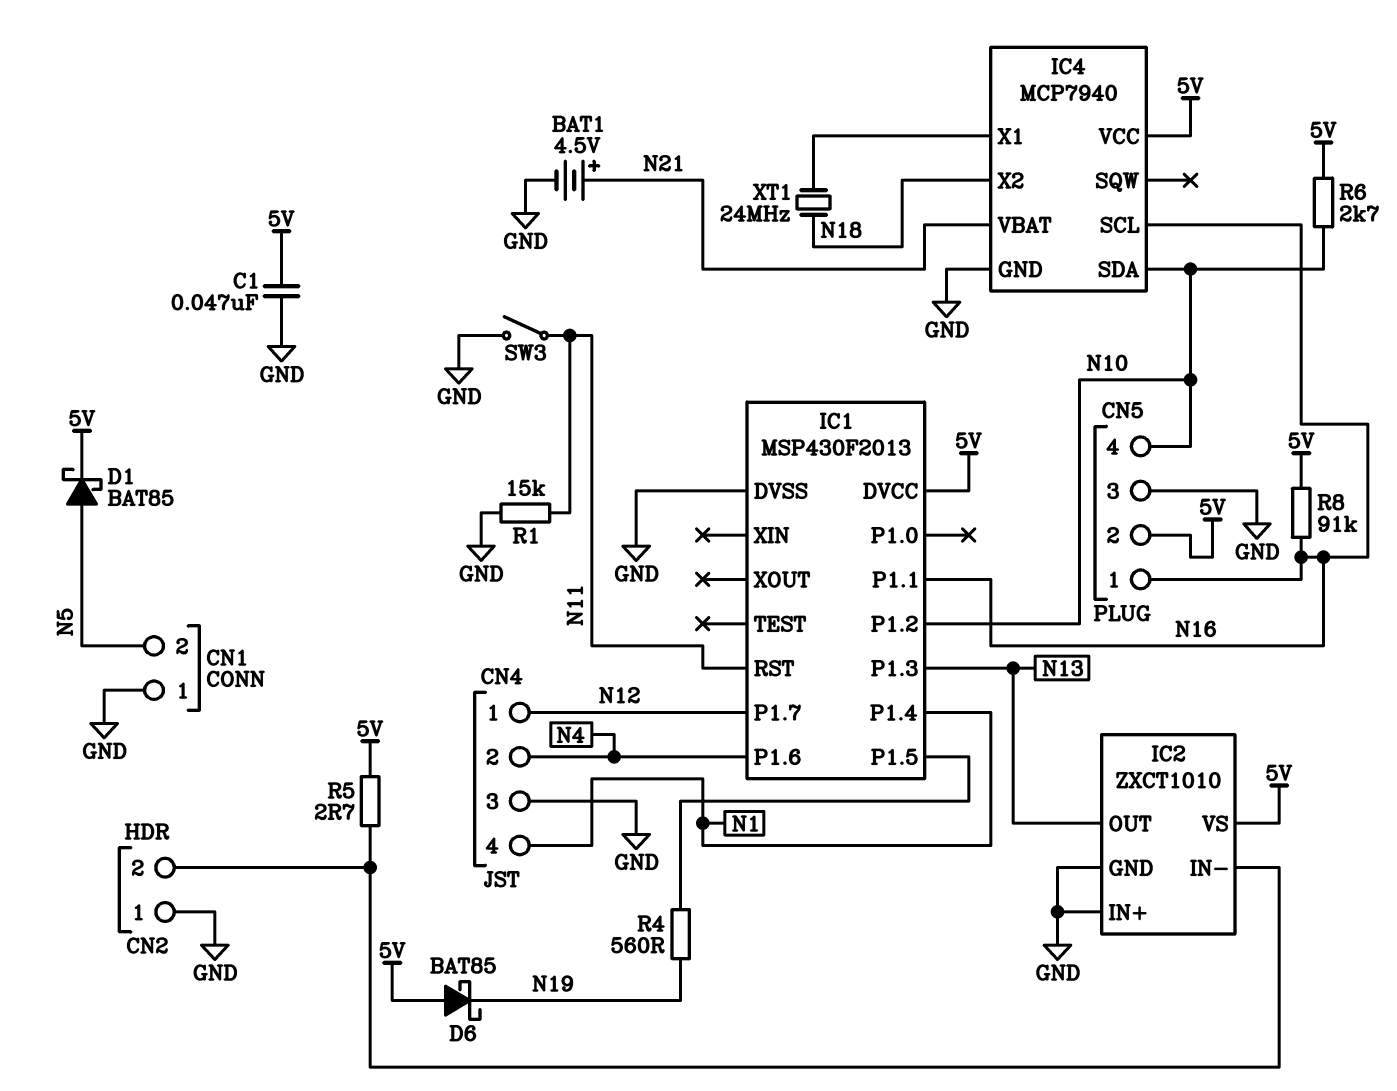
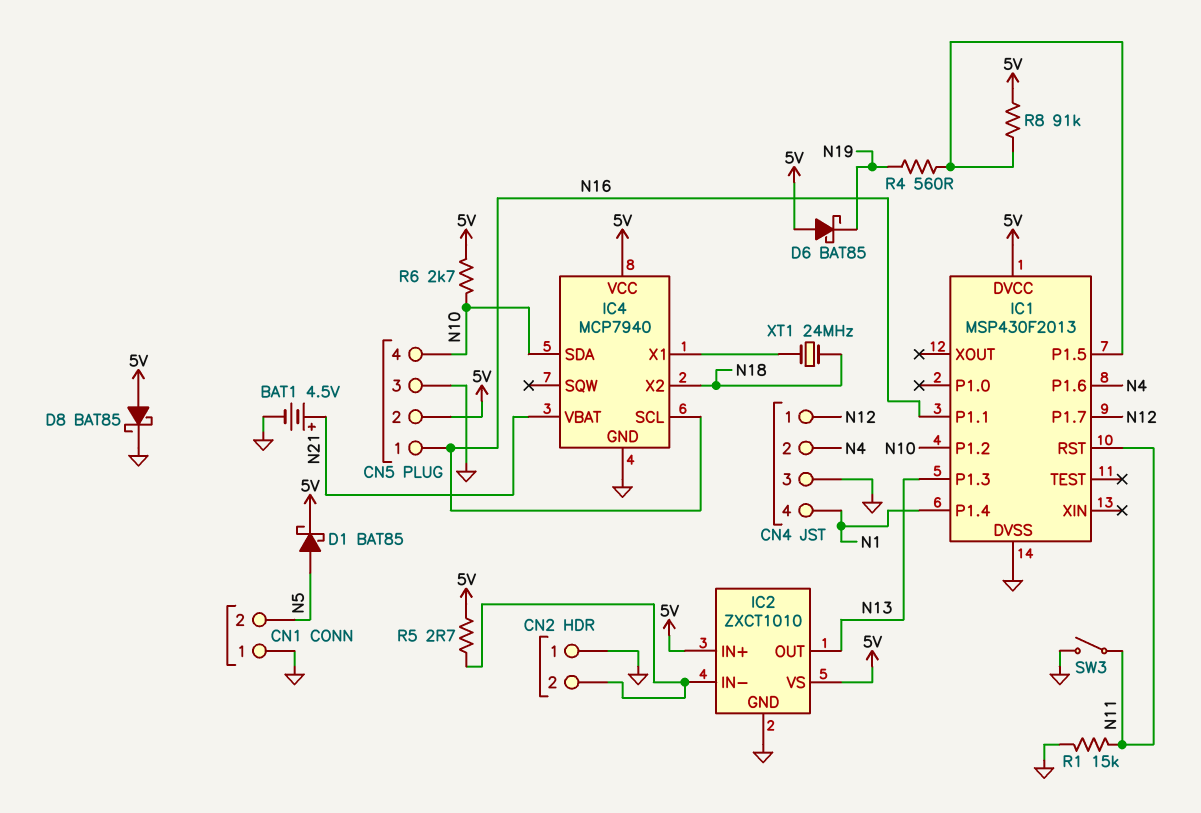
C1: 47nF (5V, GND) -> none
D8: none -> schottky BAT85 (A 5V, K GND)
IC2 pin IN+: GND -> 5V
R8: 91k (5V, N16) -> 91k (5V, IC1/P1.5)

